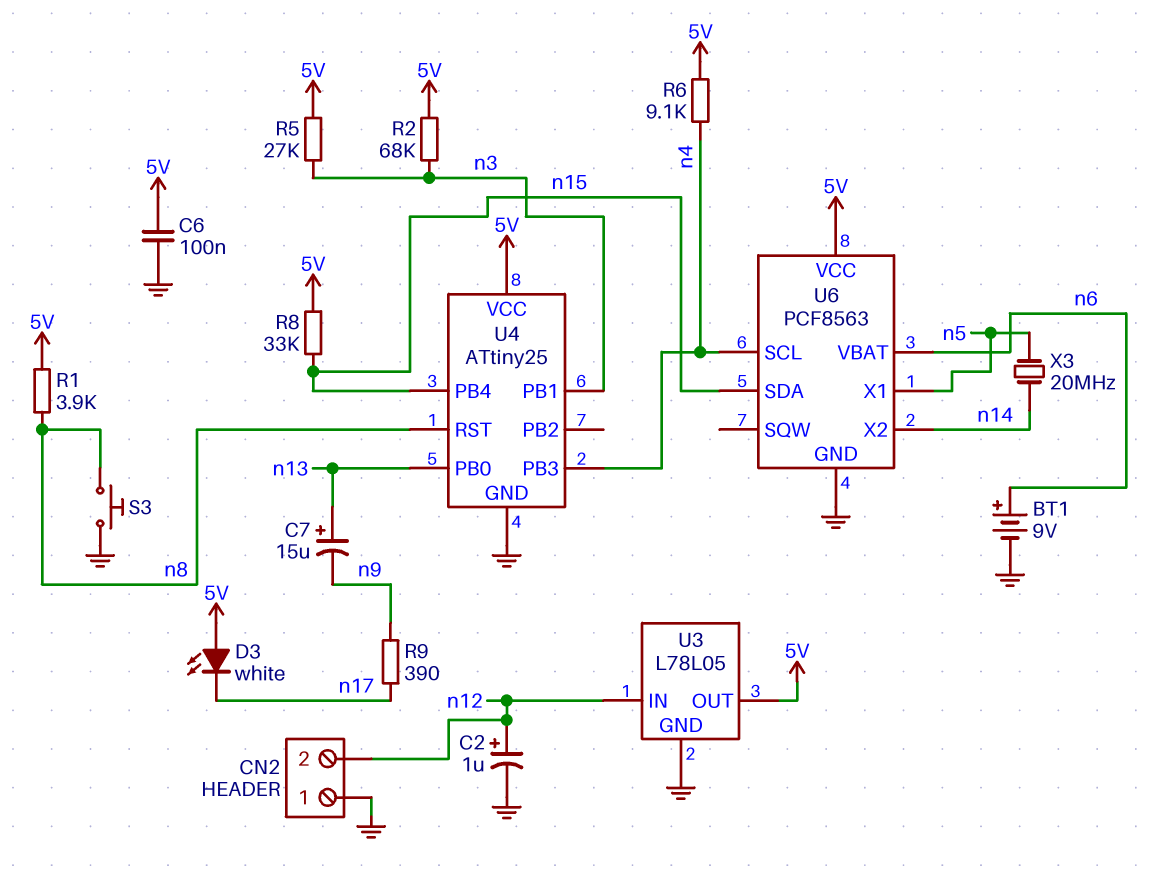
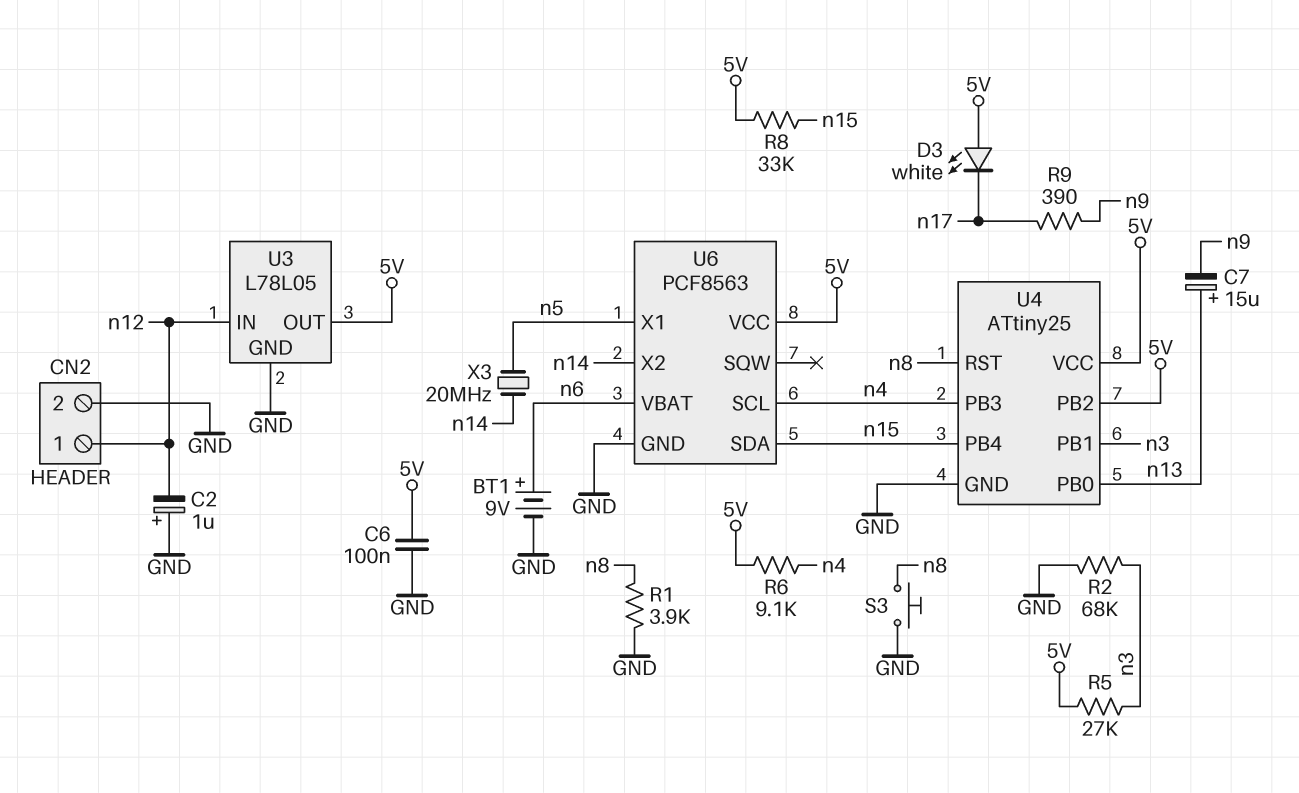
C2: 1uF (plus n12, minus GND) -> 1uF (plus GND, minus n12)
CN2 pin 1: GND -> n12
CN2 pin 2: n12 -> GND
R1: 3.9k (5V, n8) -> 3.9k (GND, n8)
R2: 68k (5V, n3) -> 68k (GND, n3)
U4 pin PB2: none -> 5V

